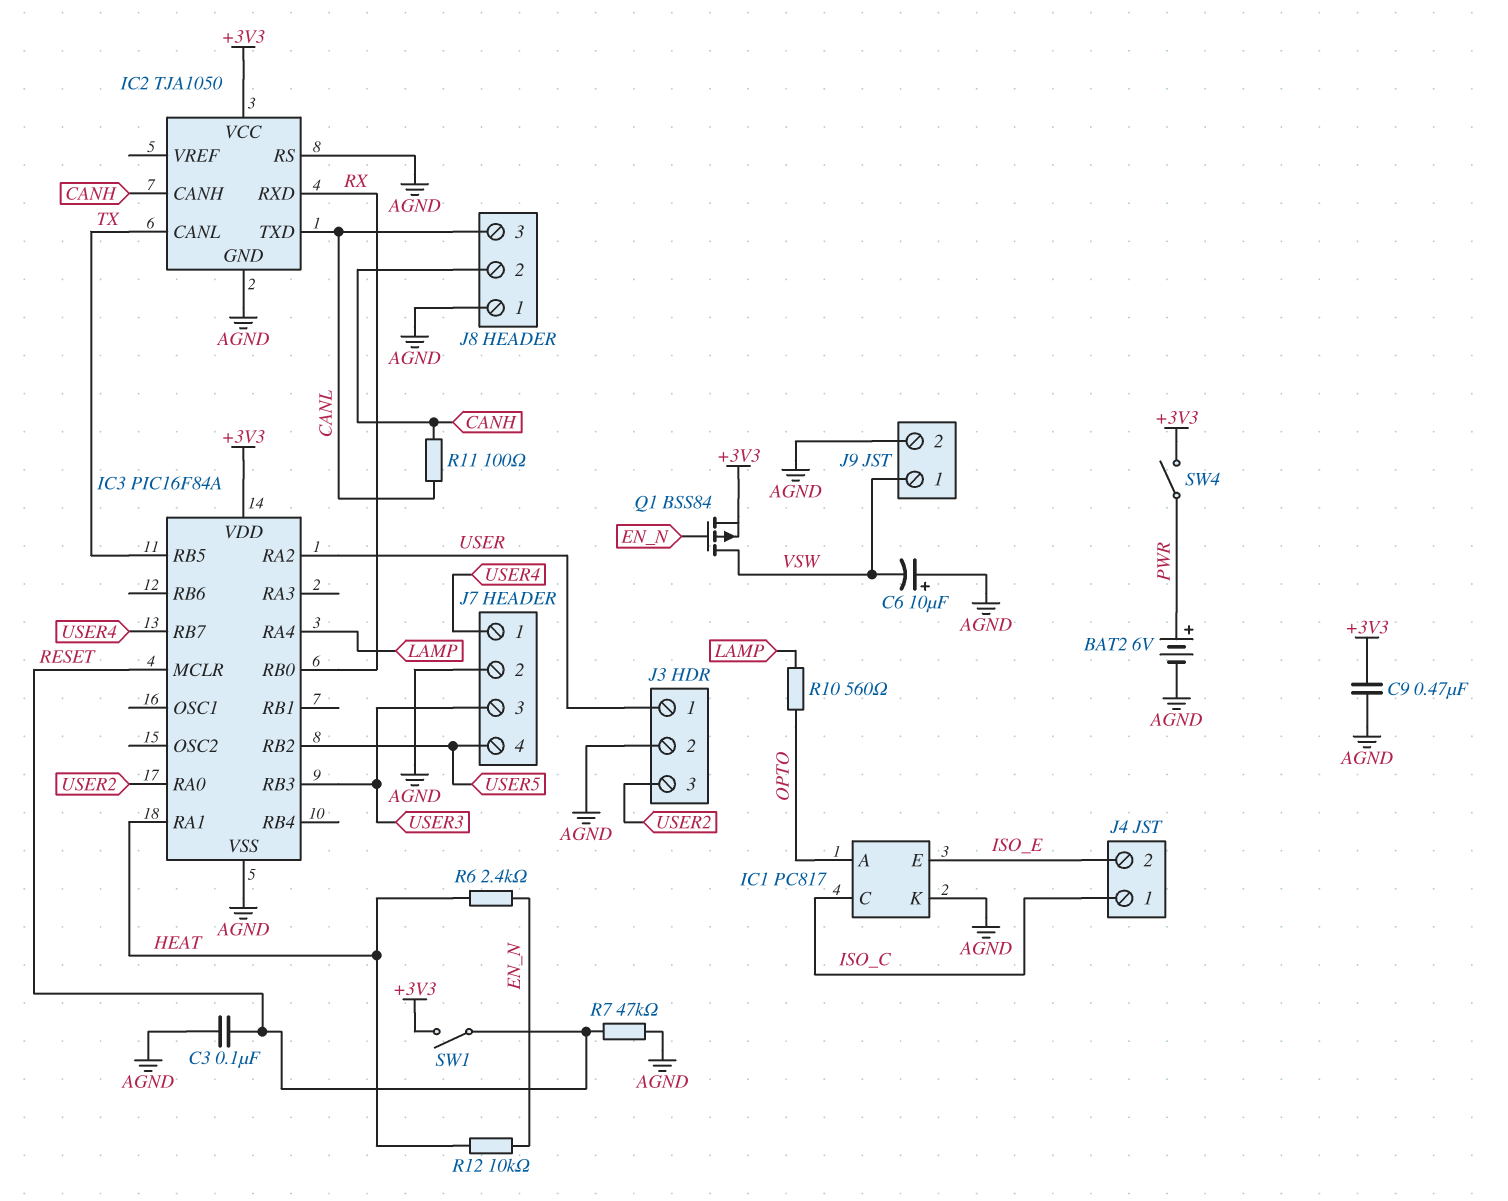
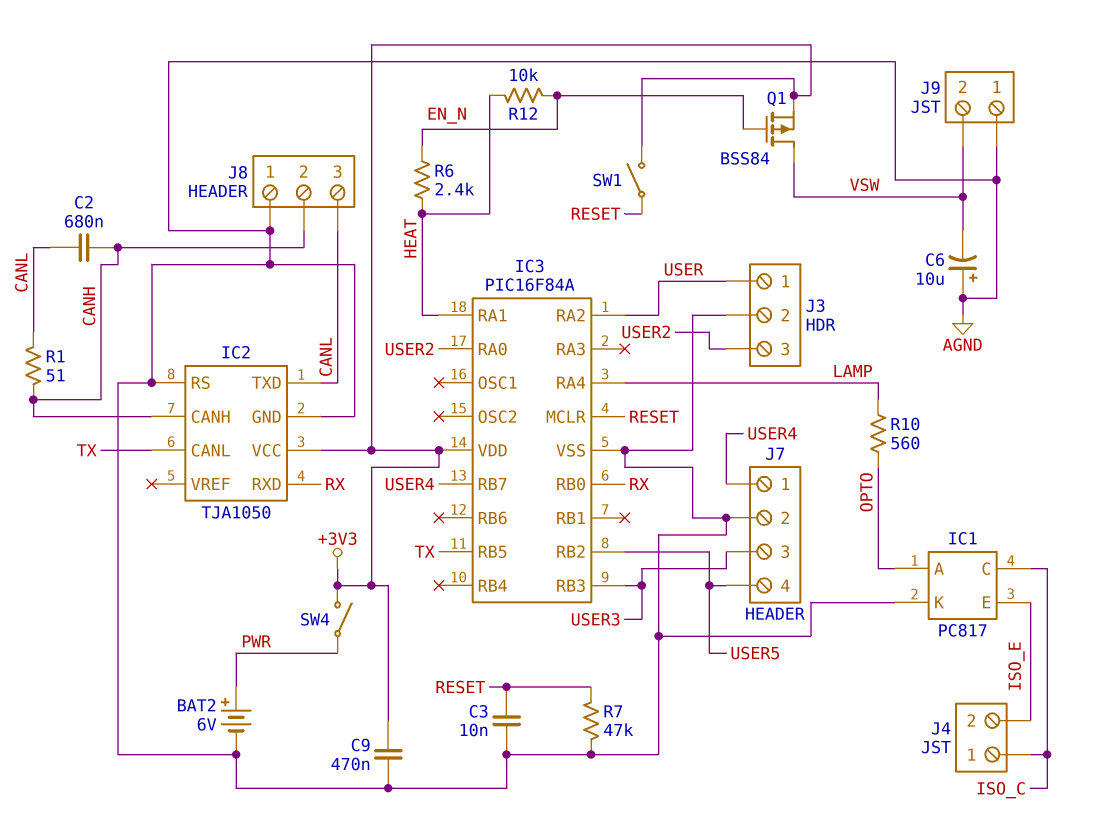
C2: none -> 680nF (CANH, CANL)
C3: 100nF (AGND, RESET) -> 10nF (AGND, RESET)
J9 pin 1: VSW -> AGND
J9 pin 2: AGND -> VSW
R1: none -> 51 (CANH, CANL)
R11: 100 (CANH, CANL) -> none

